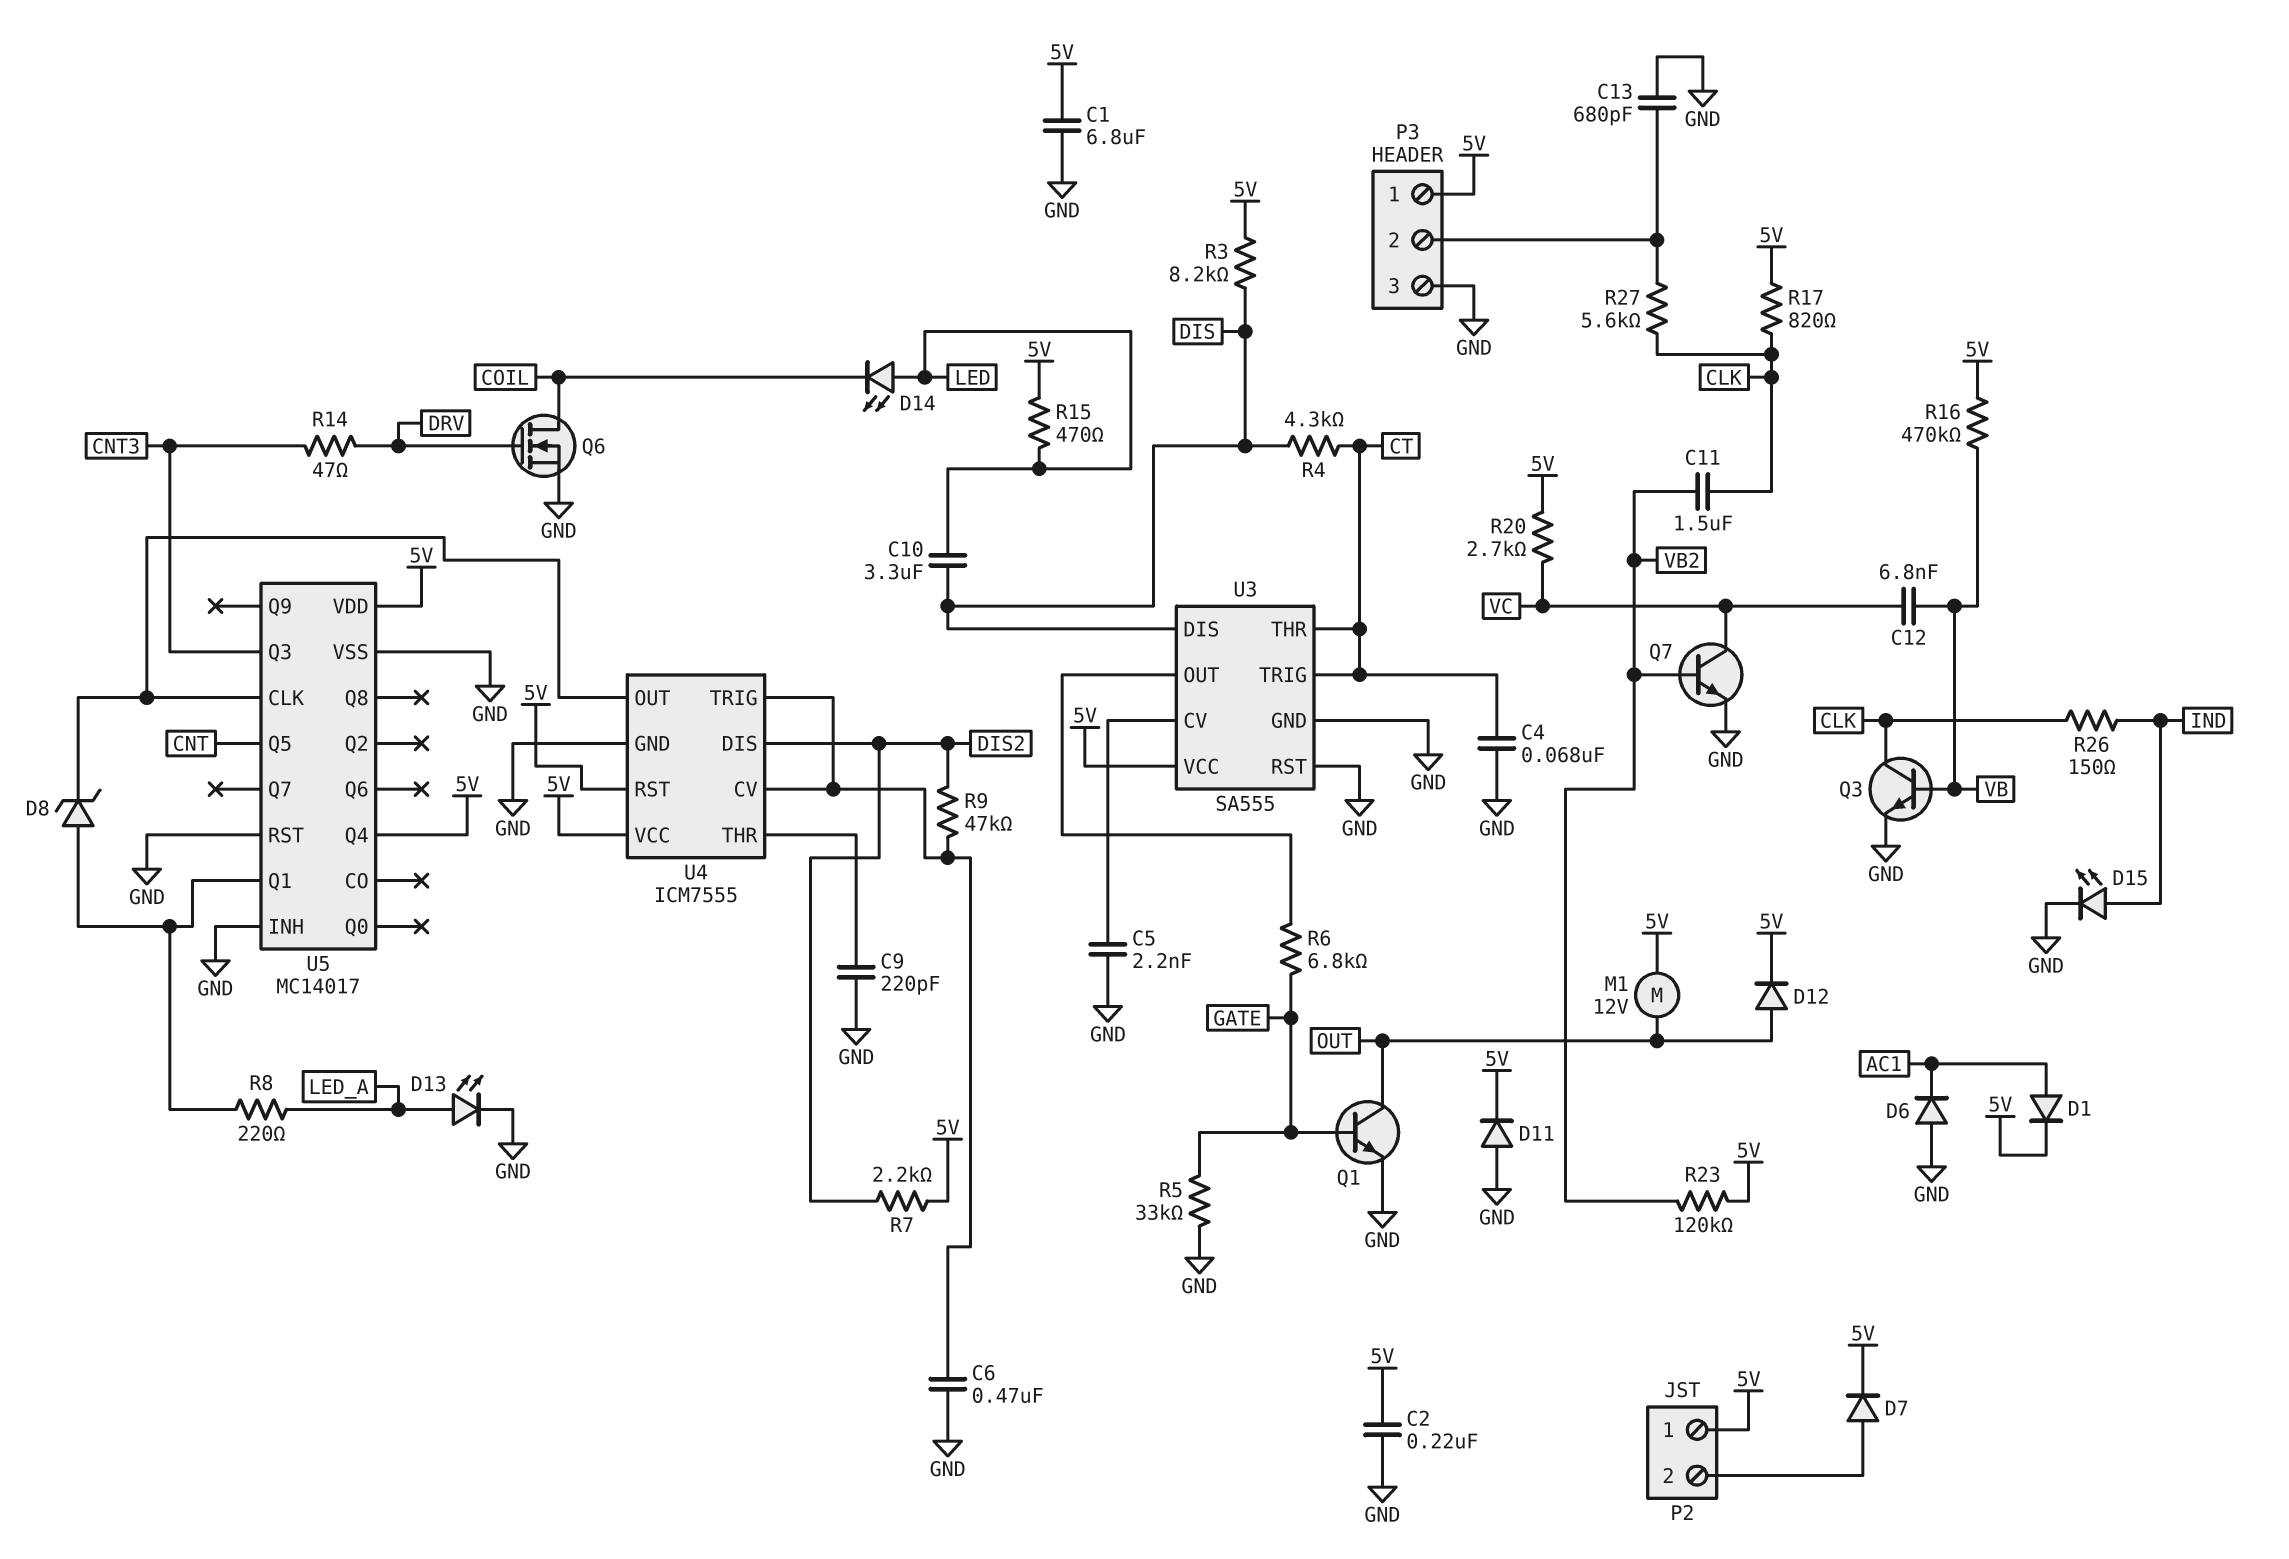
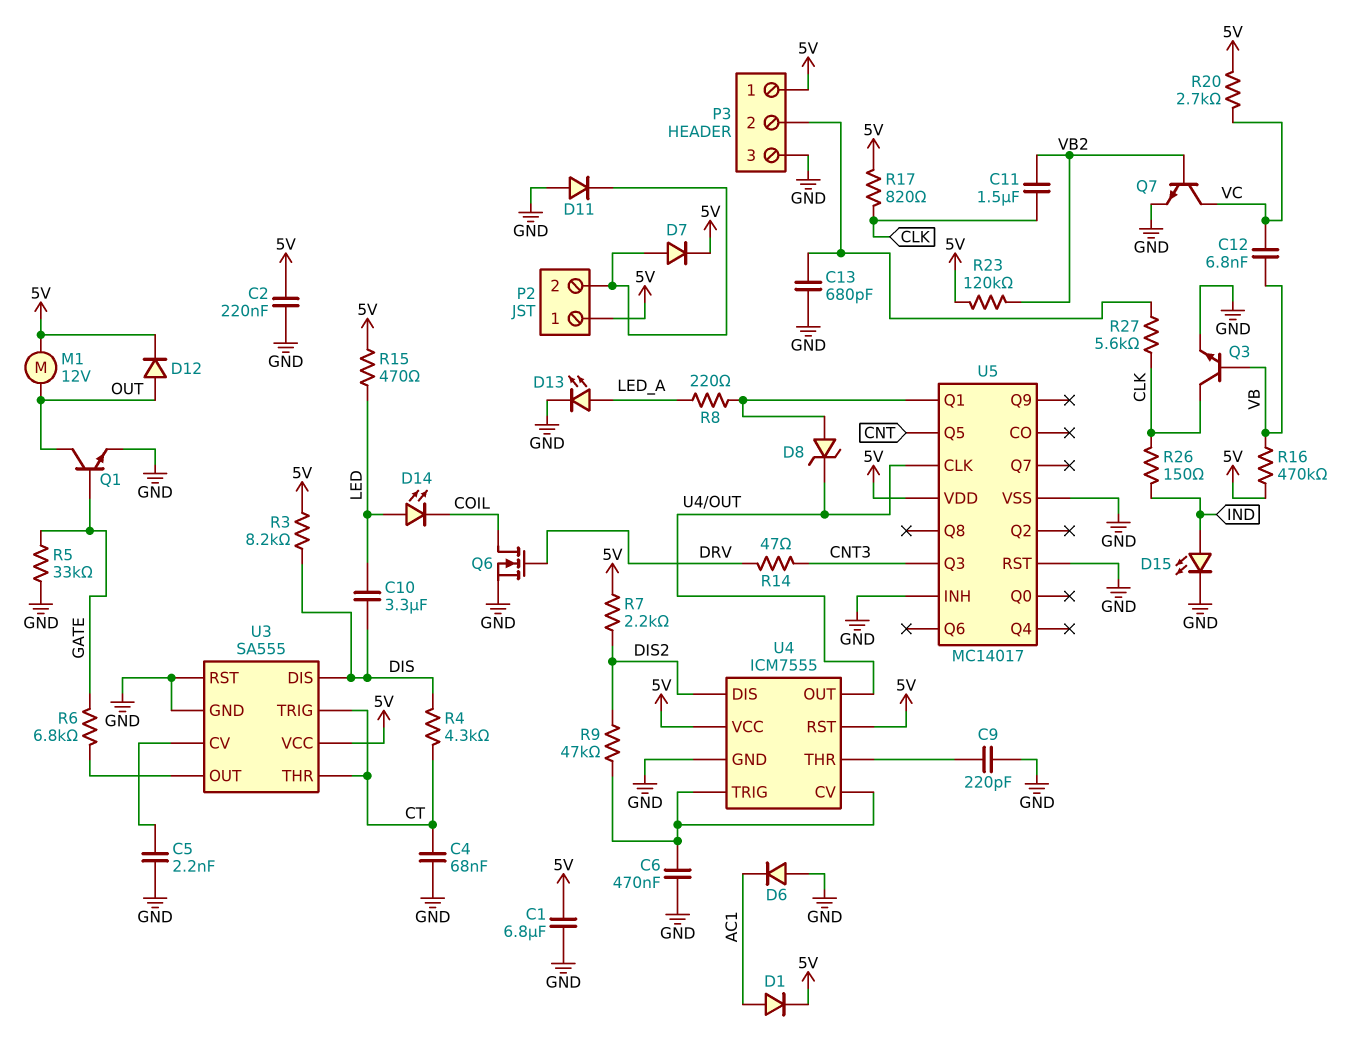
D11: diode (A GND, K 5V) -> diode (A GND, K P2/2)
U5 pin Q4: 5V -> none

